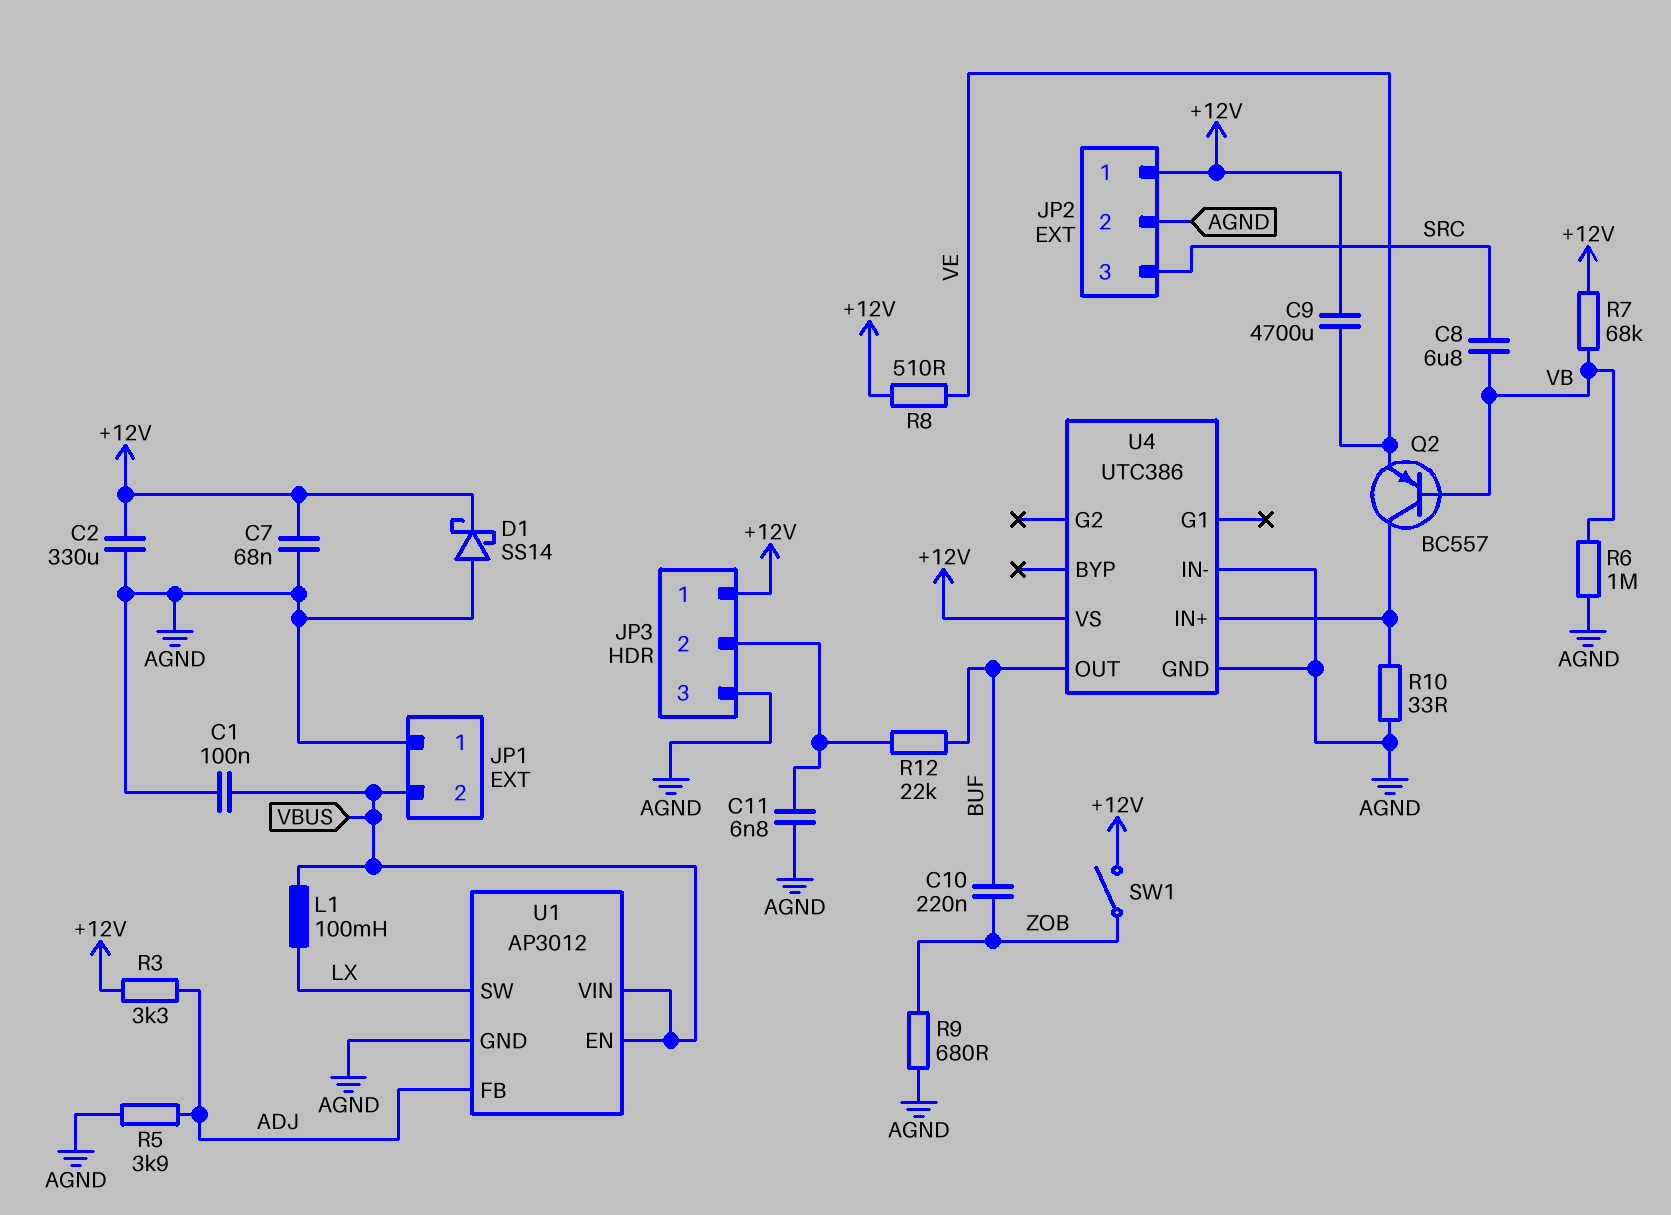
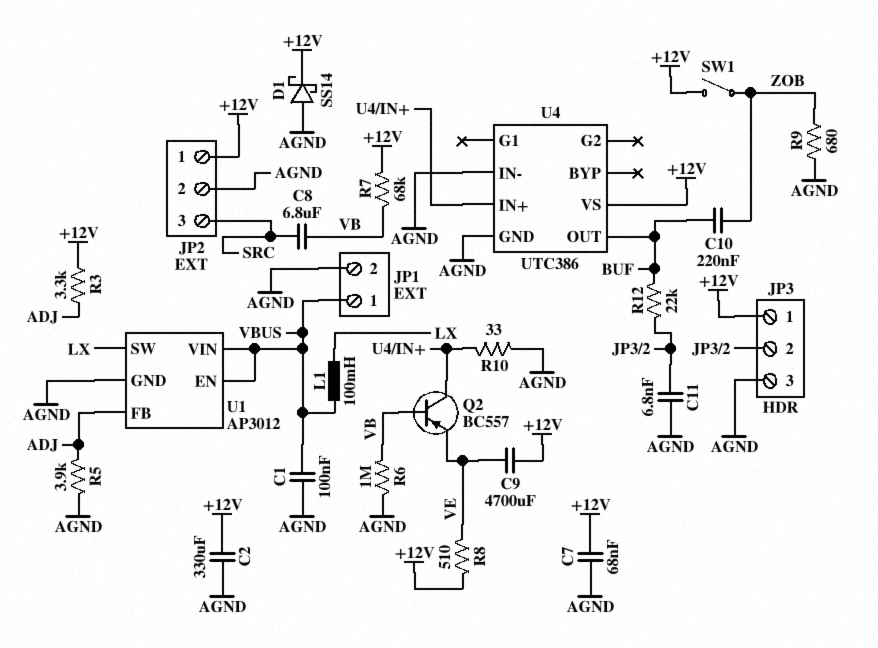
JP1 pin 1: AGND -> VBUS
JP1 pin 2: VBUS -> AGND

